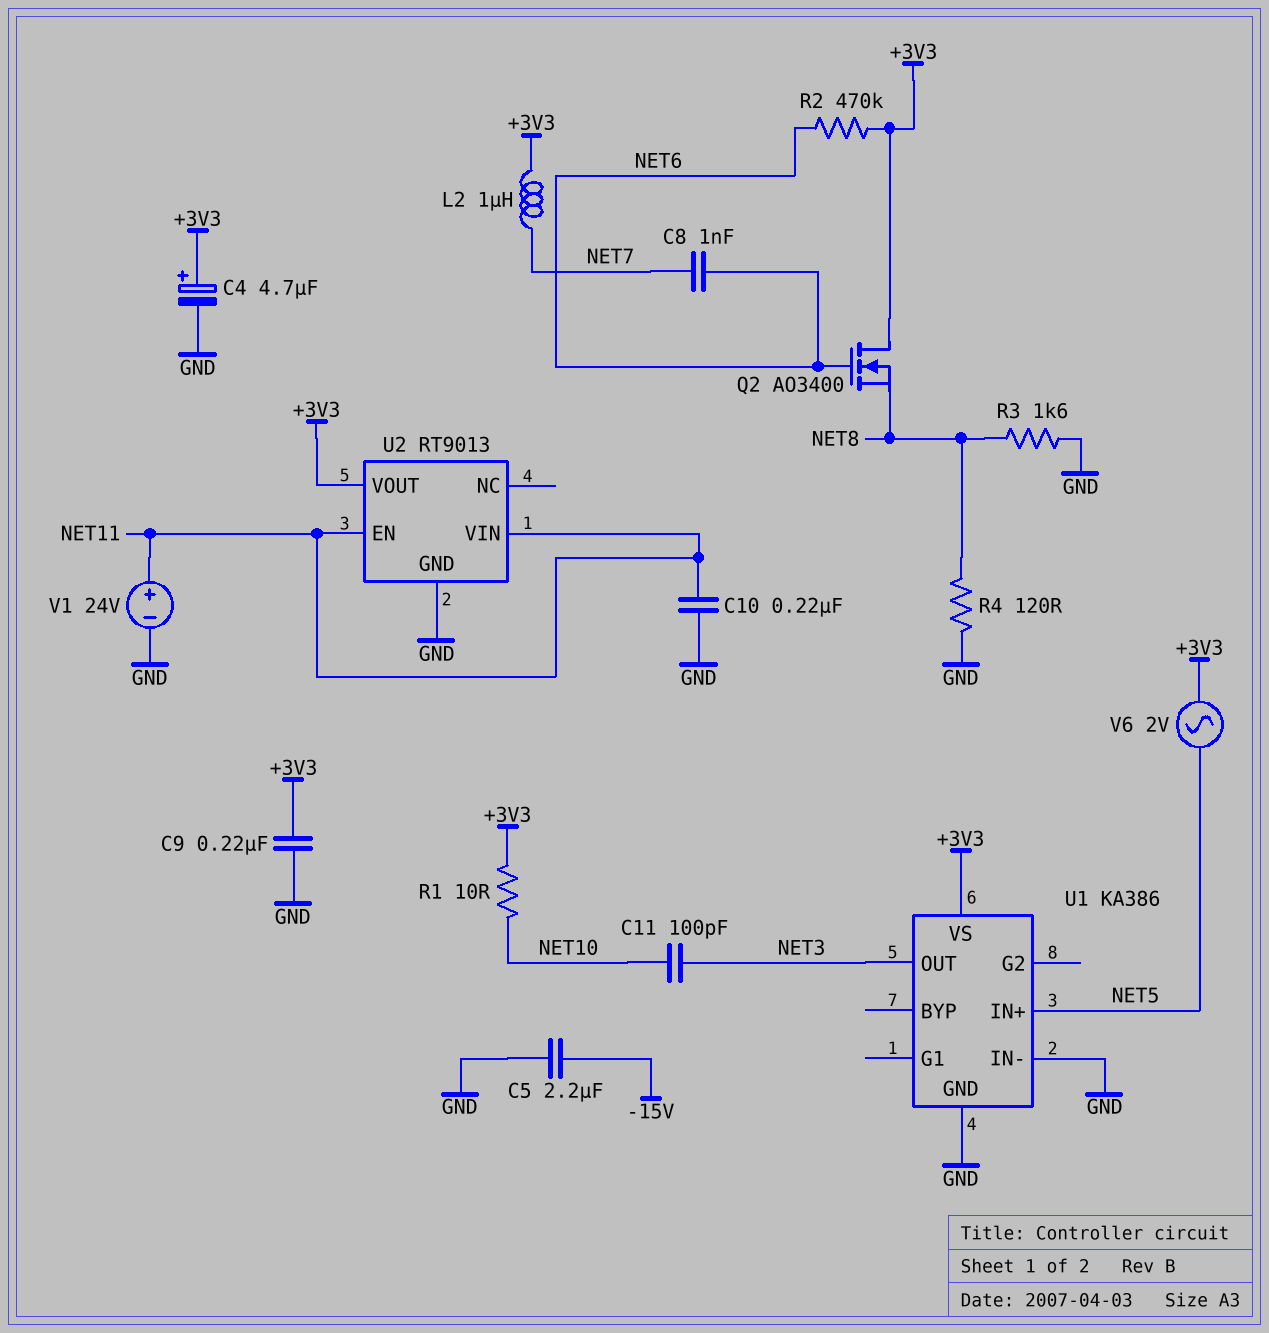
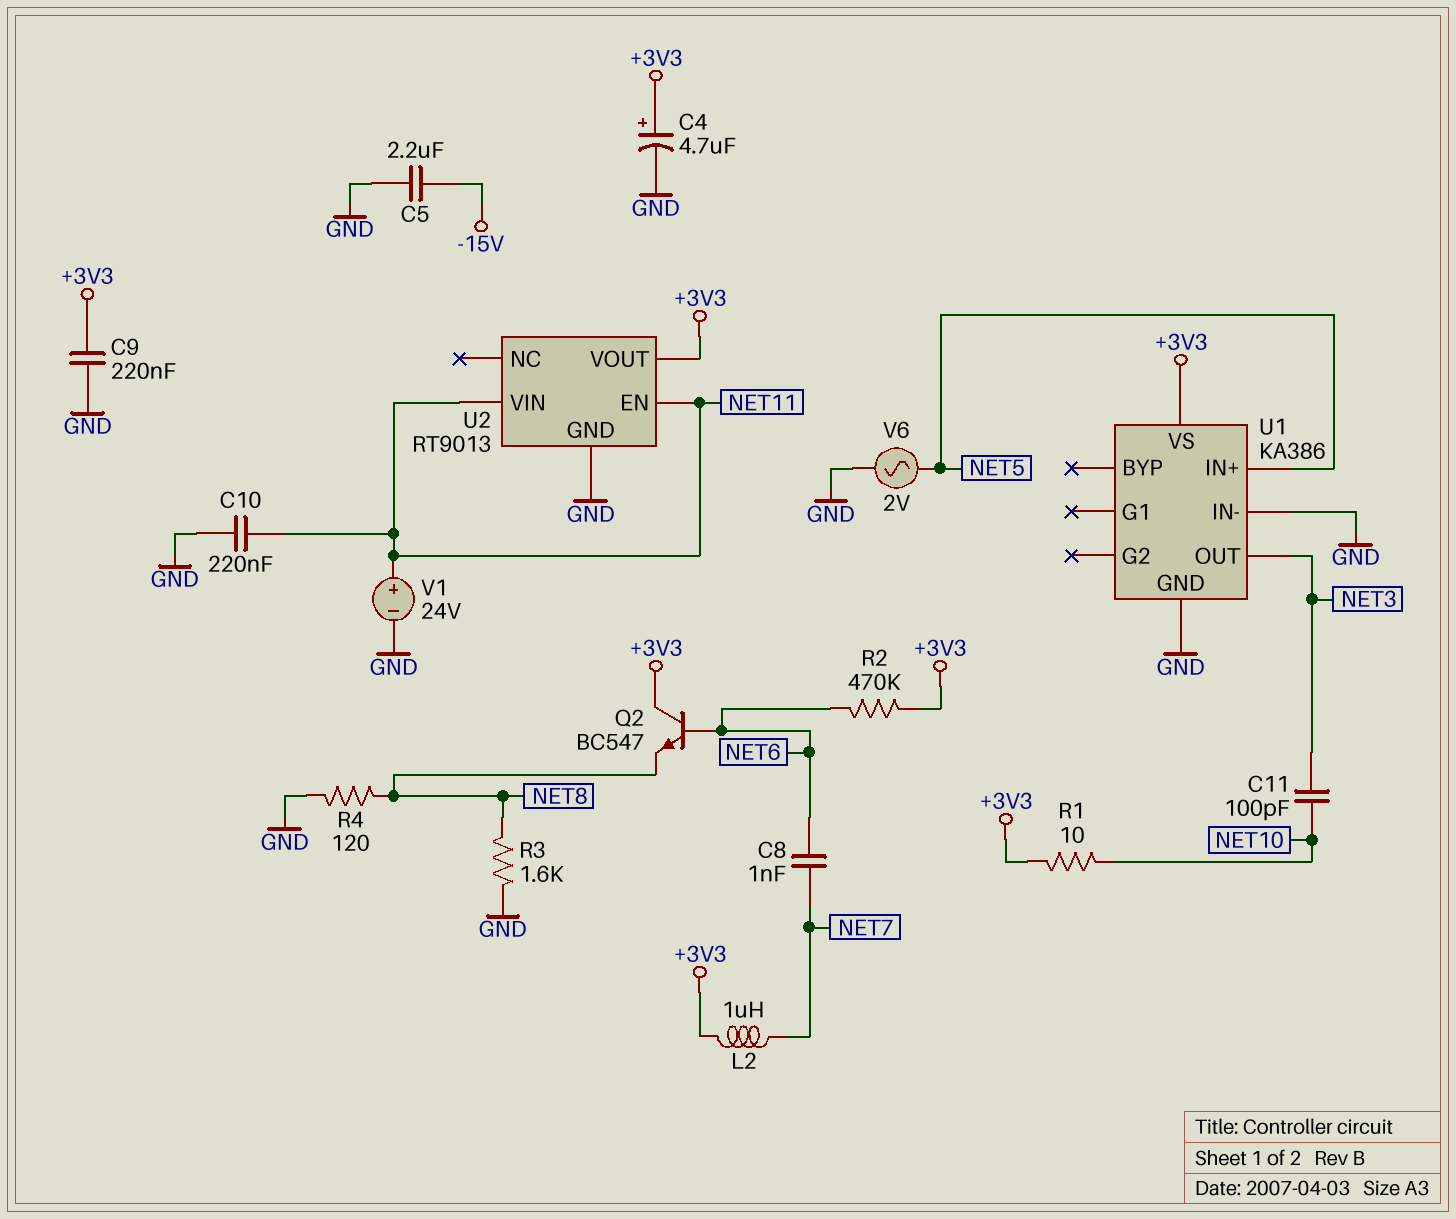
Q2: NMOS AO3400 (G NET6, D +3V3, S NET8) -> NPN BC547 (B NET6, C +3V3, E NET8)
V6: AC 2V (+3V3, NET5) -> AC 2V (GND, NET5)

